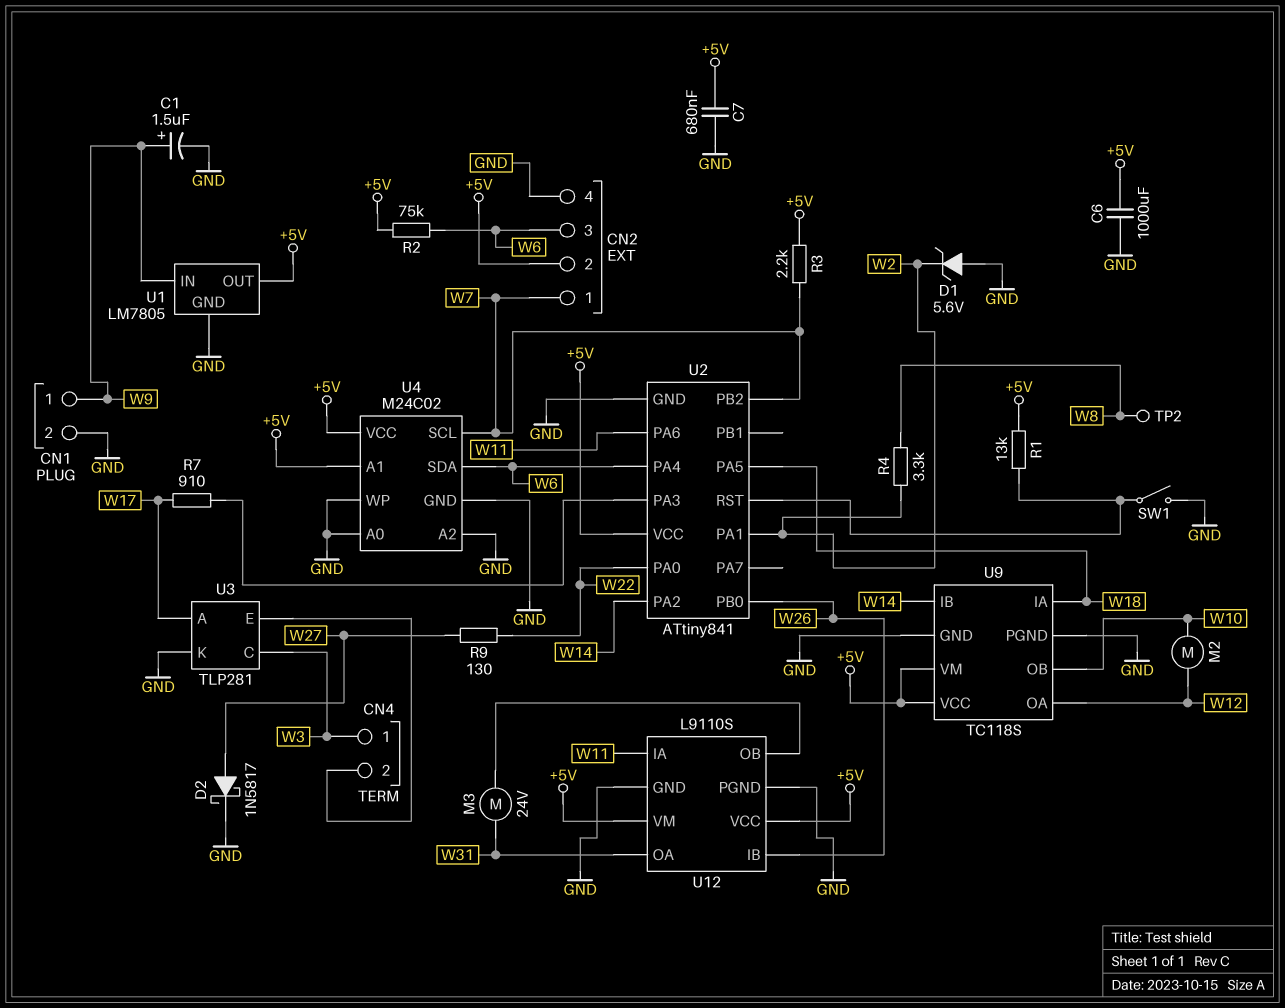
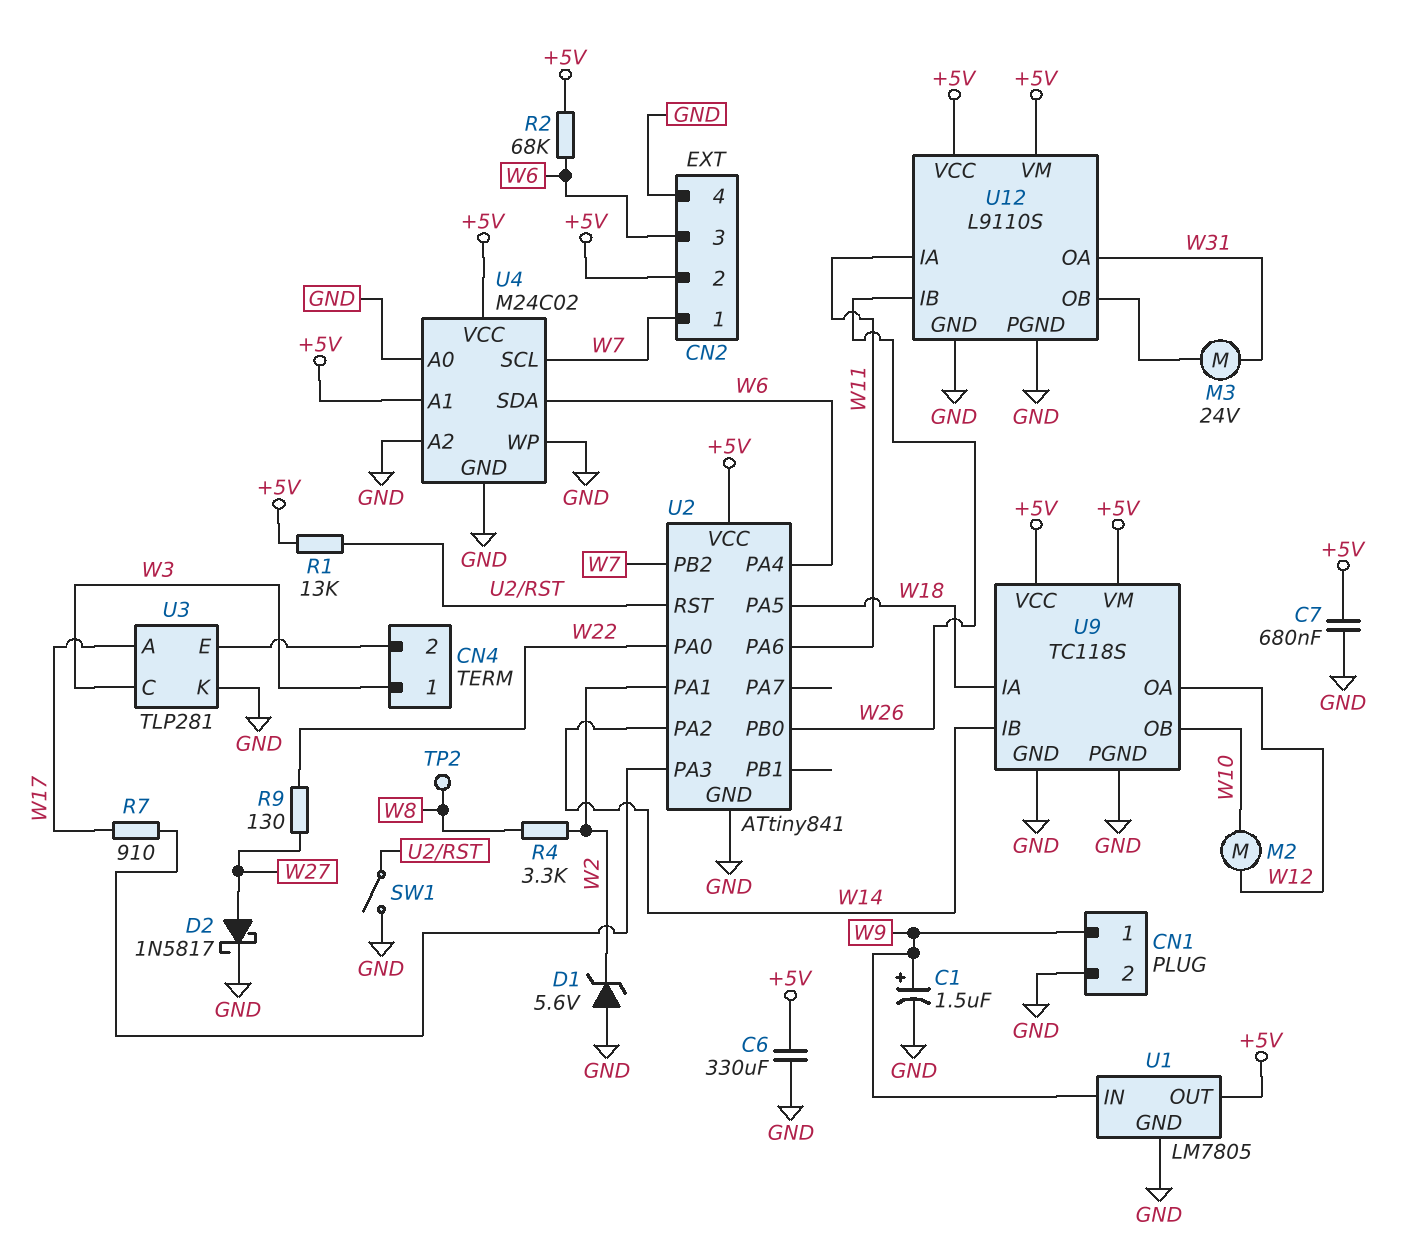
C6: 1000uF (+5V, GND) -> 330uF (+5V, GND)
R2: 75k (+5V, W6) -> 68k (+5V, W6)
R3: 2.2k (+5V, W7) -> none

